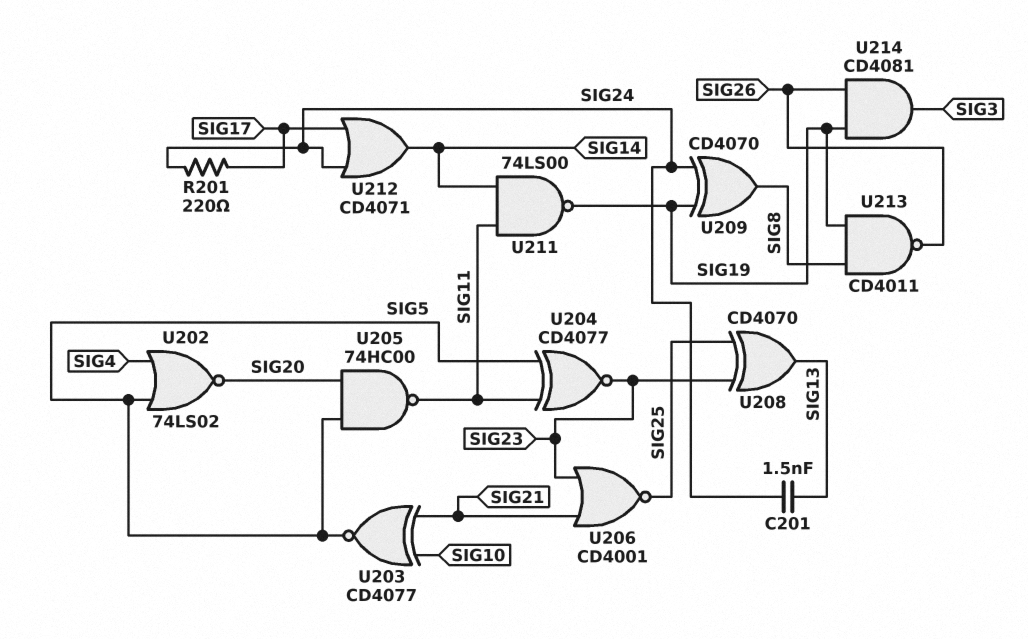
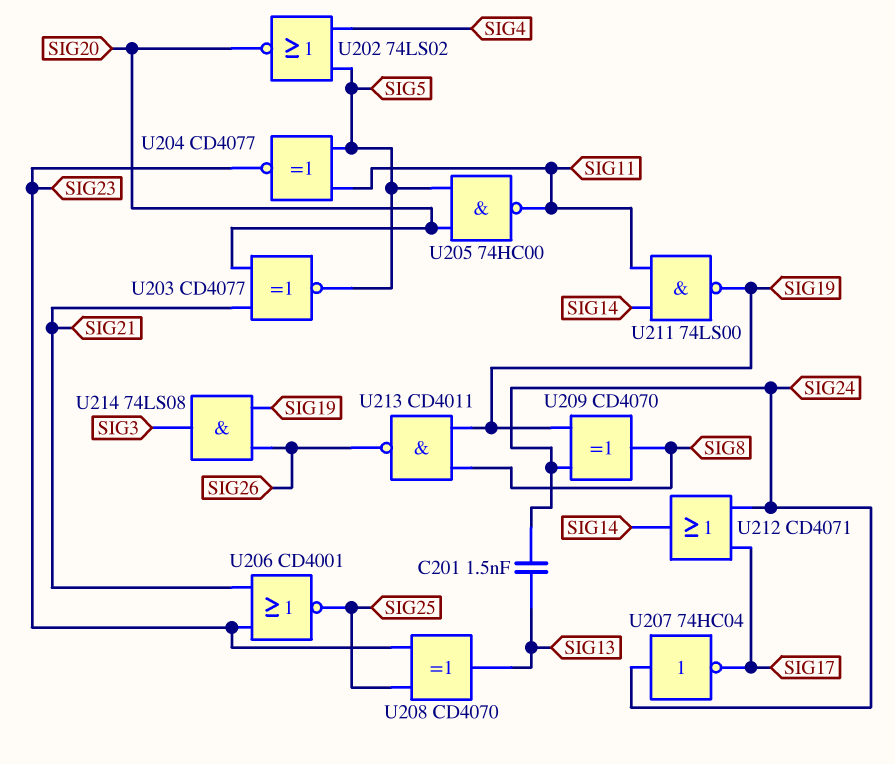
R201: 220 (SIG17, SIG24) -> none
U203: XNOR CD4077 (in SIG10, in SIG21, out SIG5) -> XNOR CD4077 (in SIG20, in SIG21, out SIG5)
U207: none -> NOT 74HC04 (in SIG24, out SIG17)
U214: AND CD4081 (in SIG19, in SIG26, out SIG3) -> AND 74LS08 (in SIG19, in SIG26, out SIG3)

